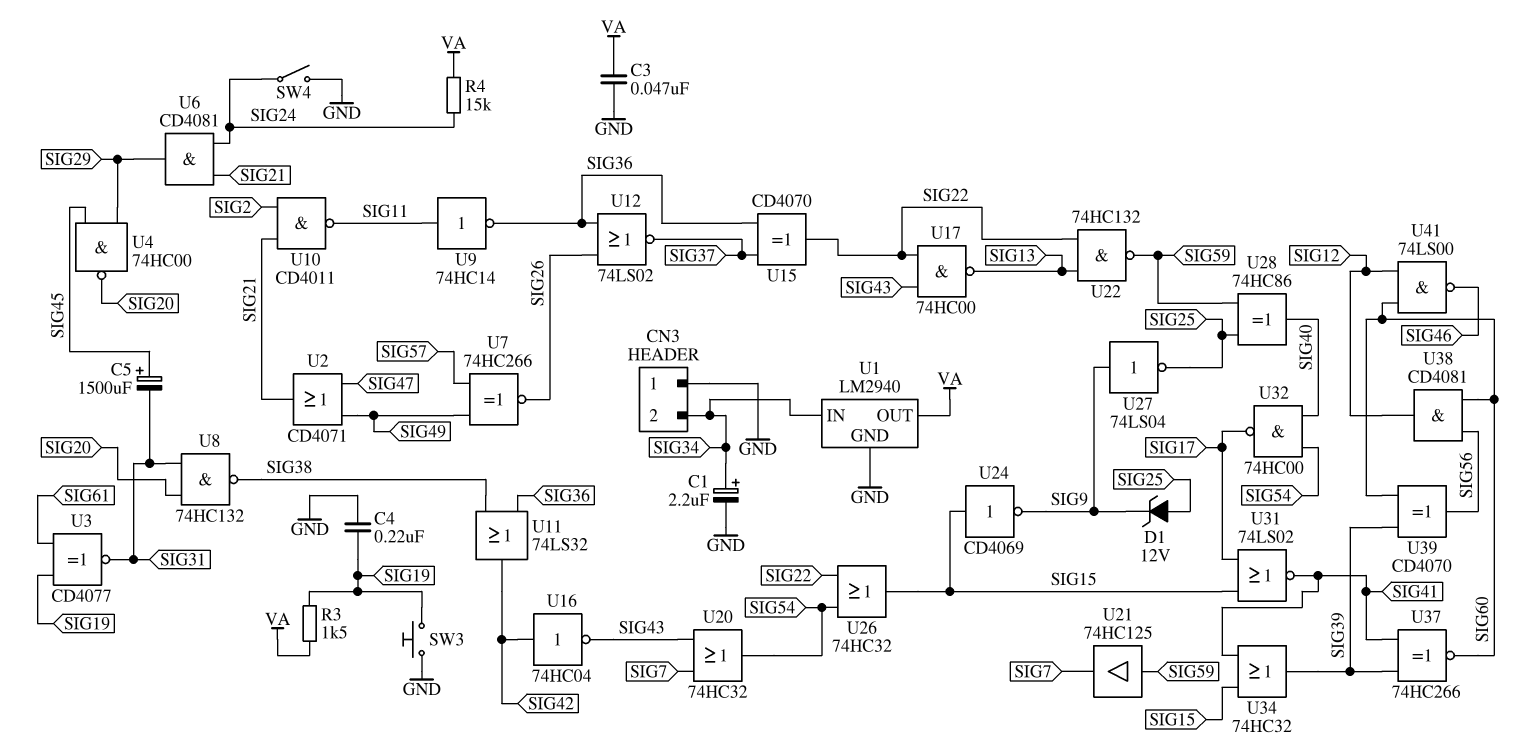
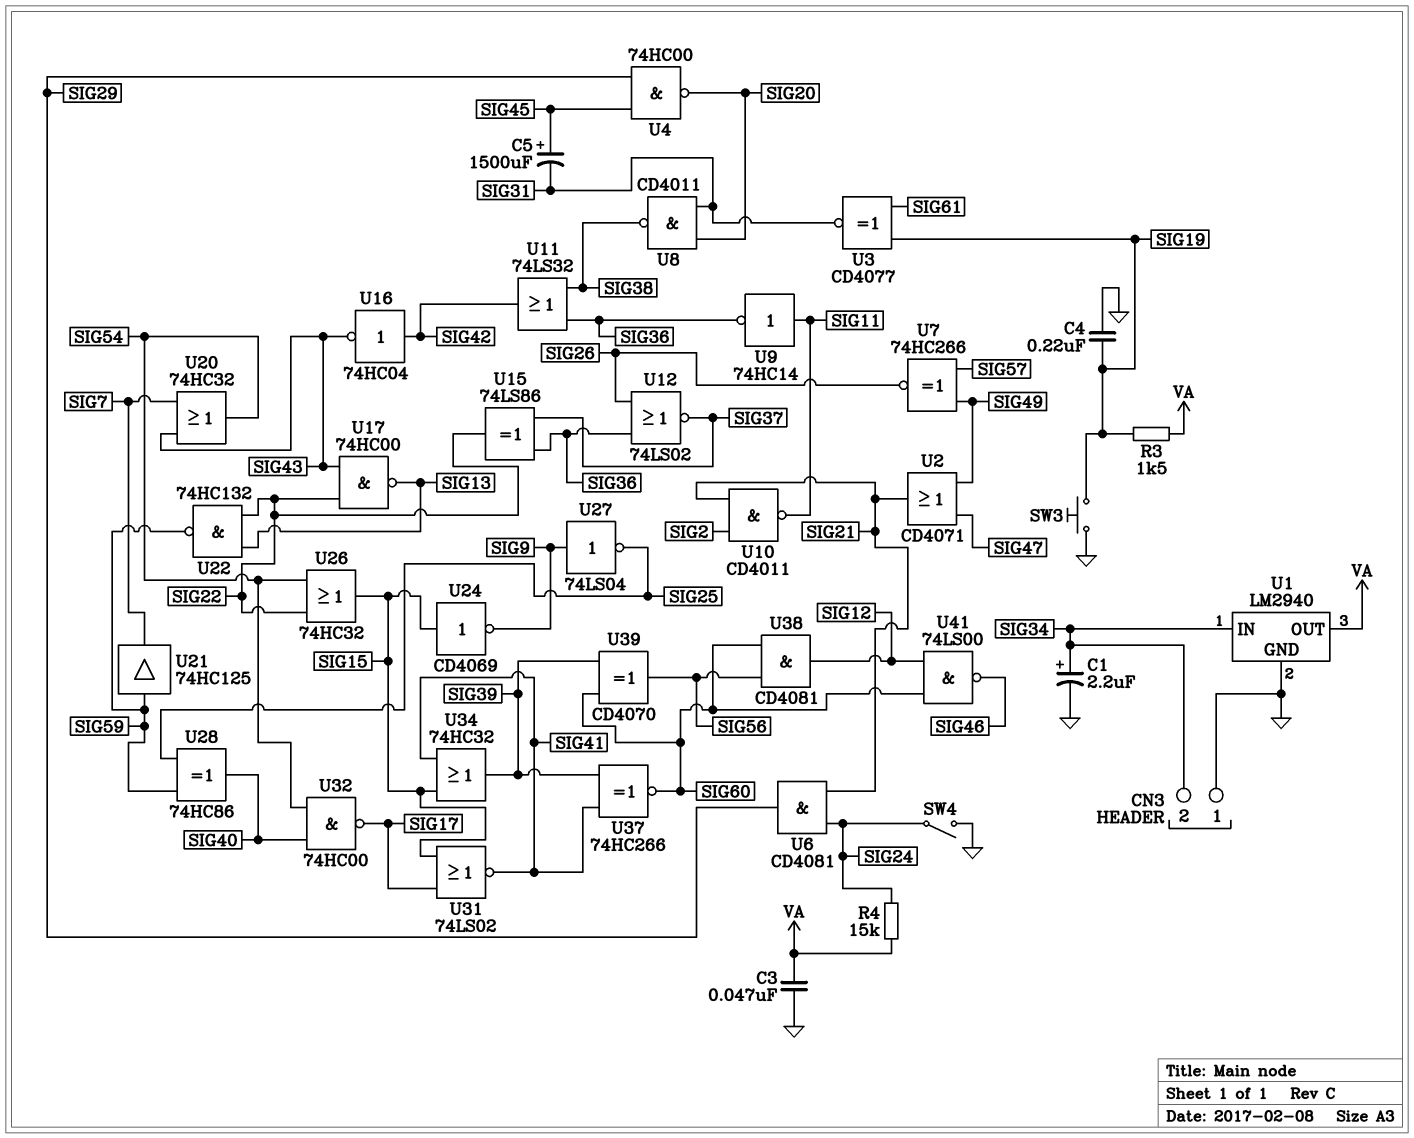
D1: zener 12V (A SIG25, K SIG9) -> none
U8: NAND 74HC132 (in SIG20, in SIG31, out SIG38) -> NAND CD4011 (in SIG20, in SIG31, out SIG38)
U15: XOR CD4070 (in SIG36, in SIG37, out SIG22) -> XOR 74LS86 (in SIG36, in SIG37, out SIG22)

